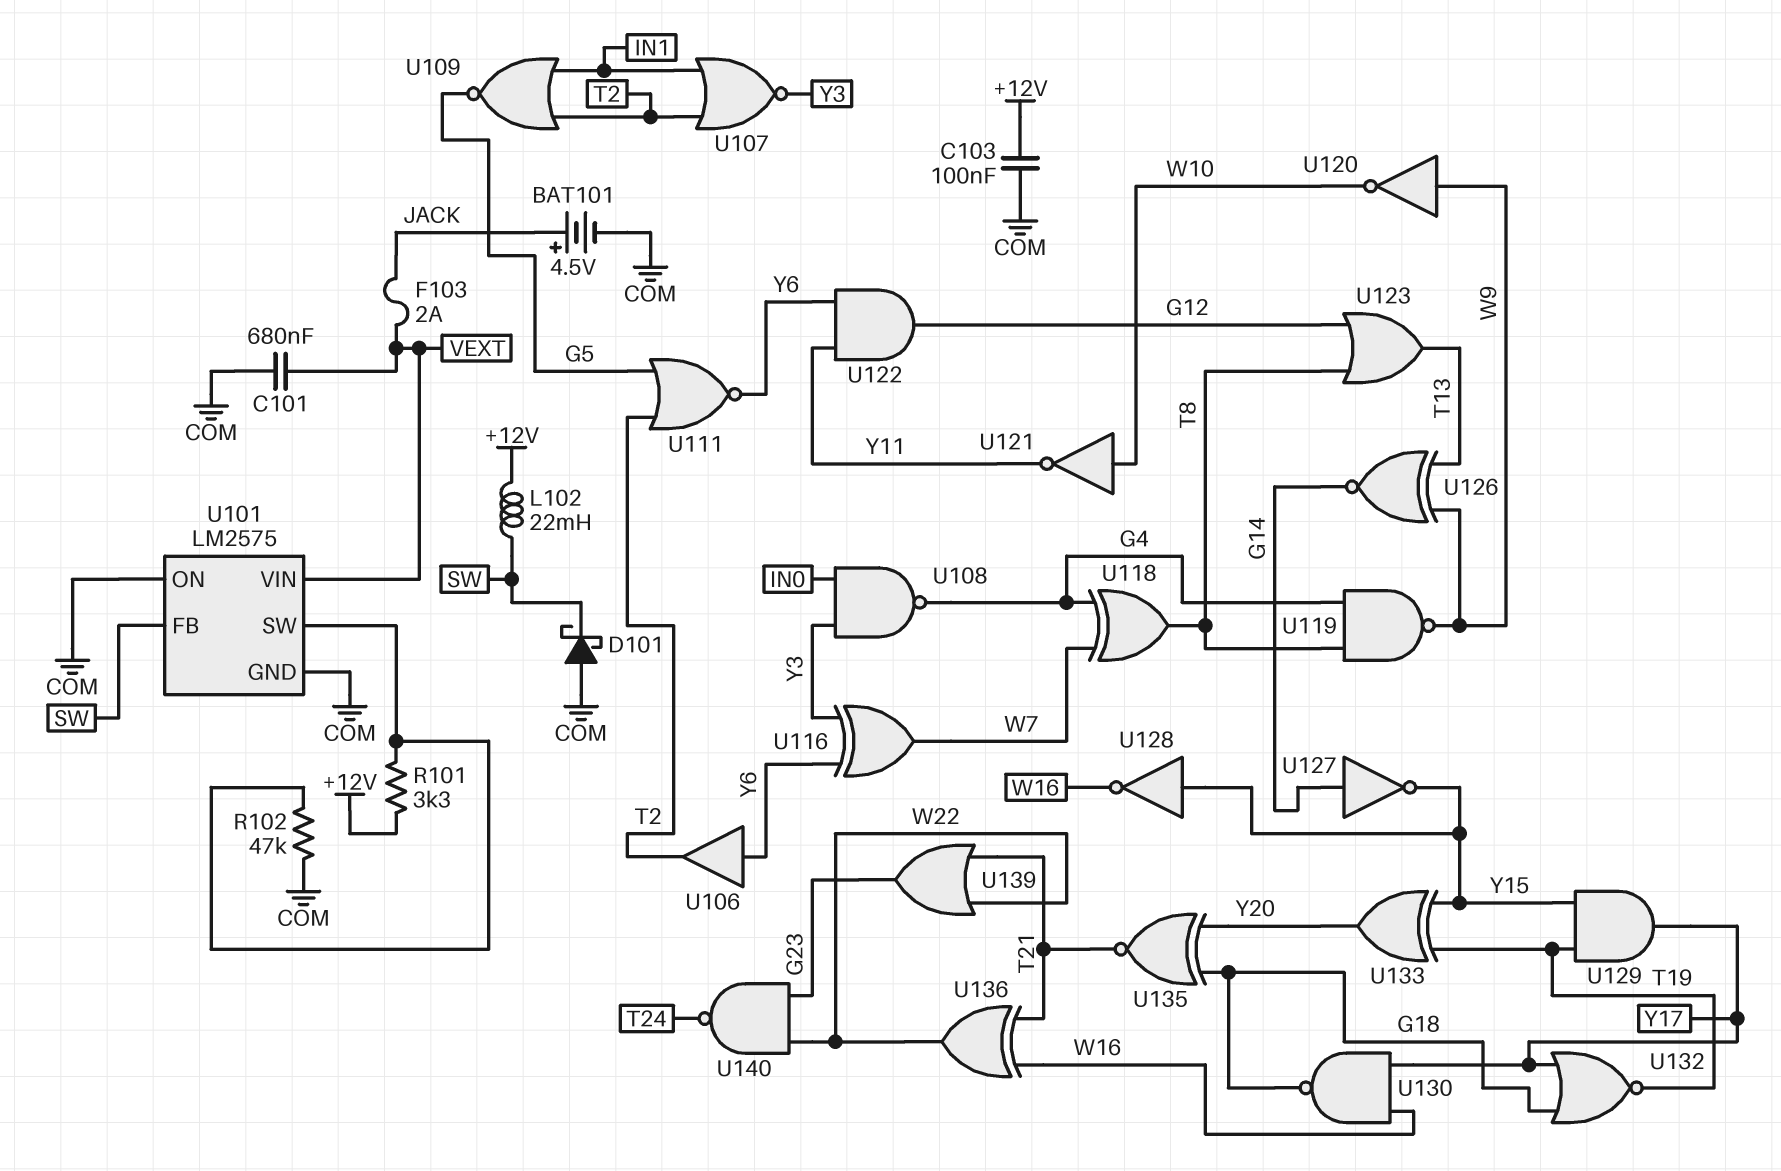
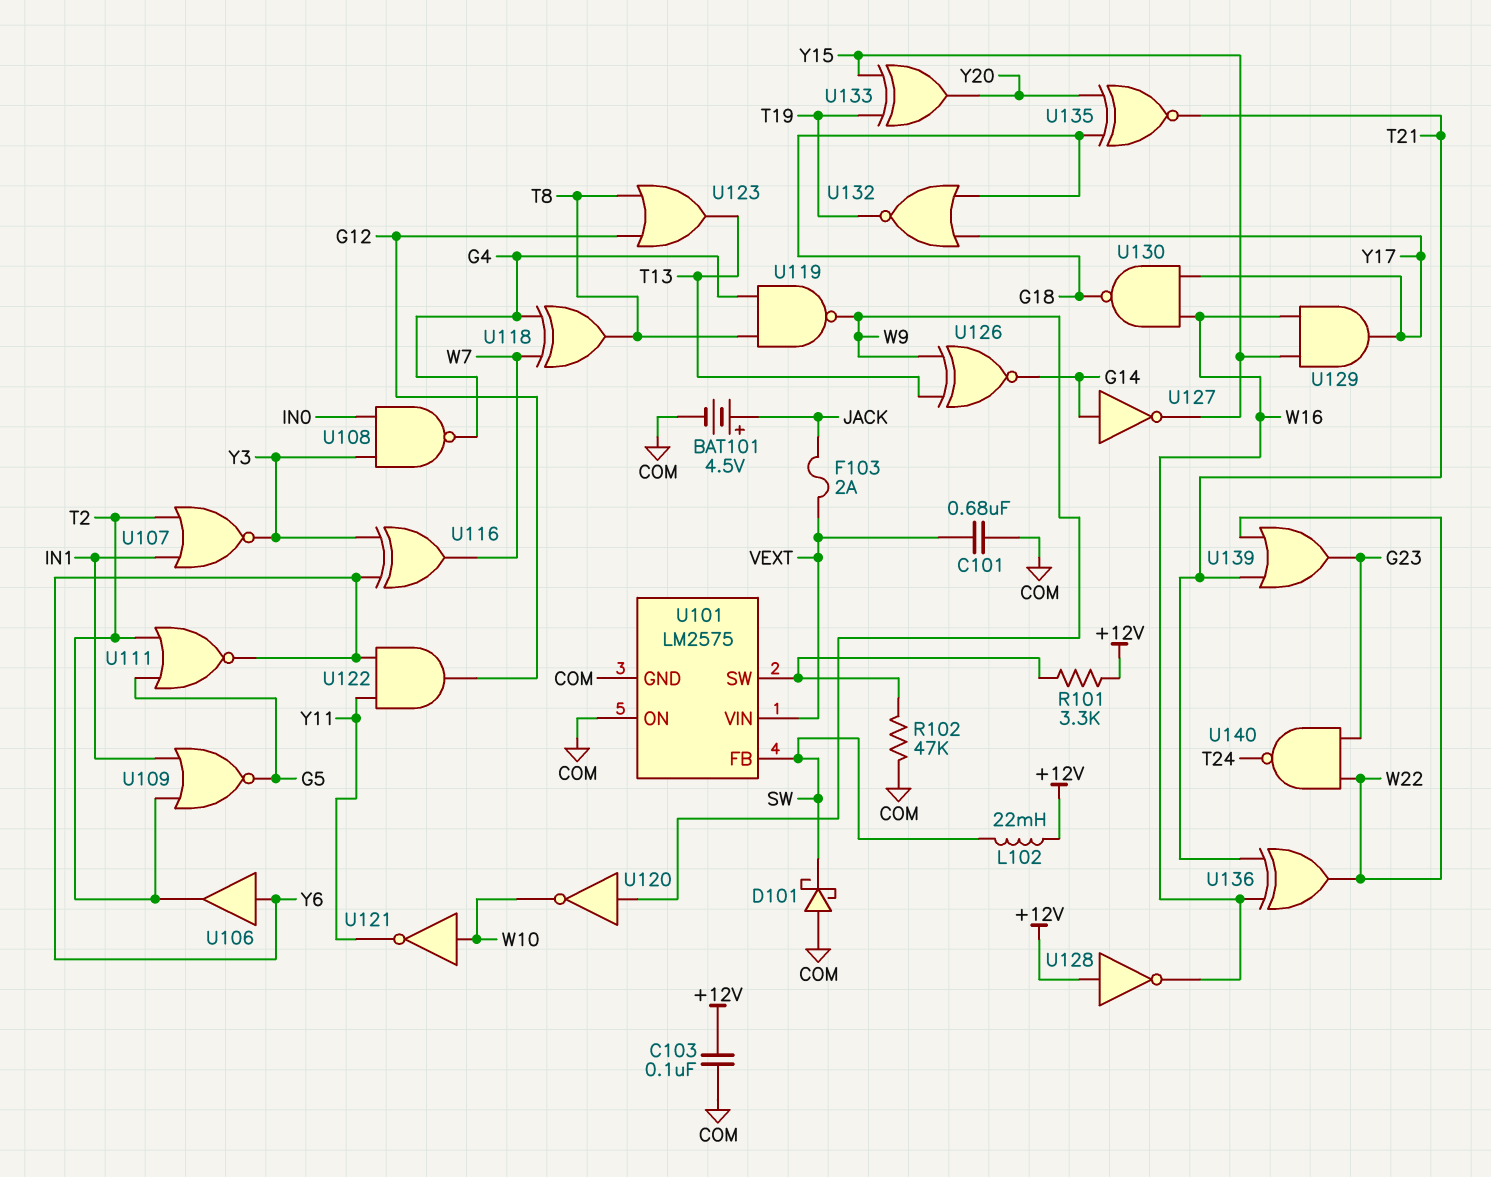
U128: NOT (in Y15, out W16) -> NOT (in +12V, out W16)
U129: AND (in T19, in Y15, out Y17) -> AND (in W16, in Y15, out Y17)

